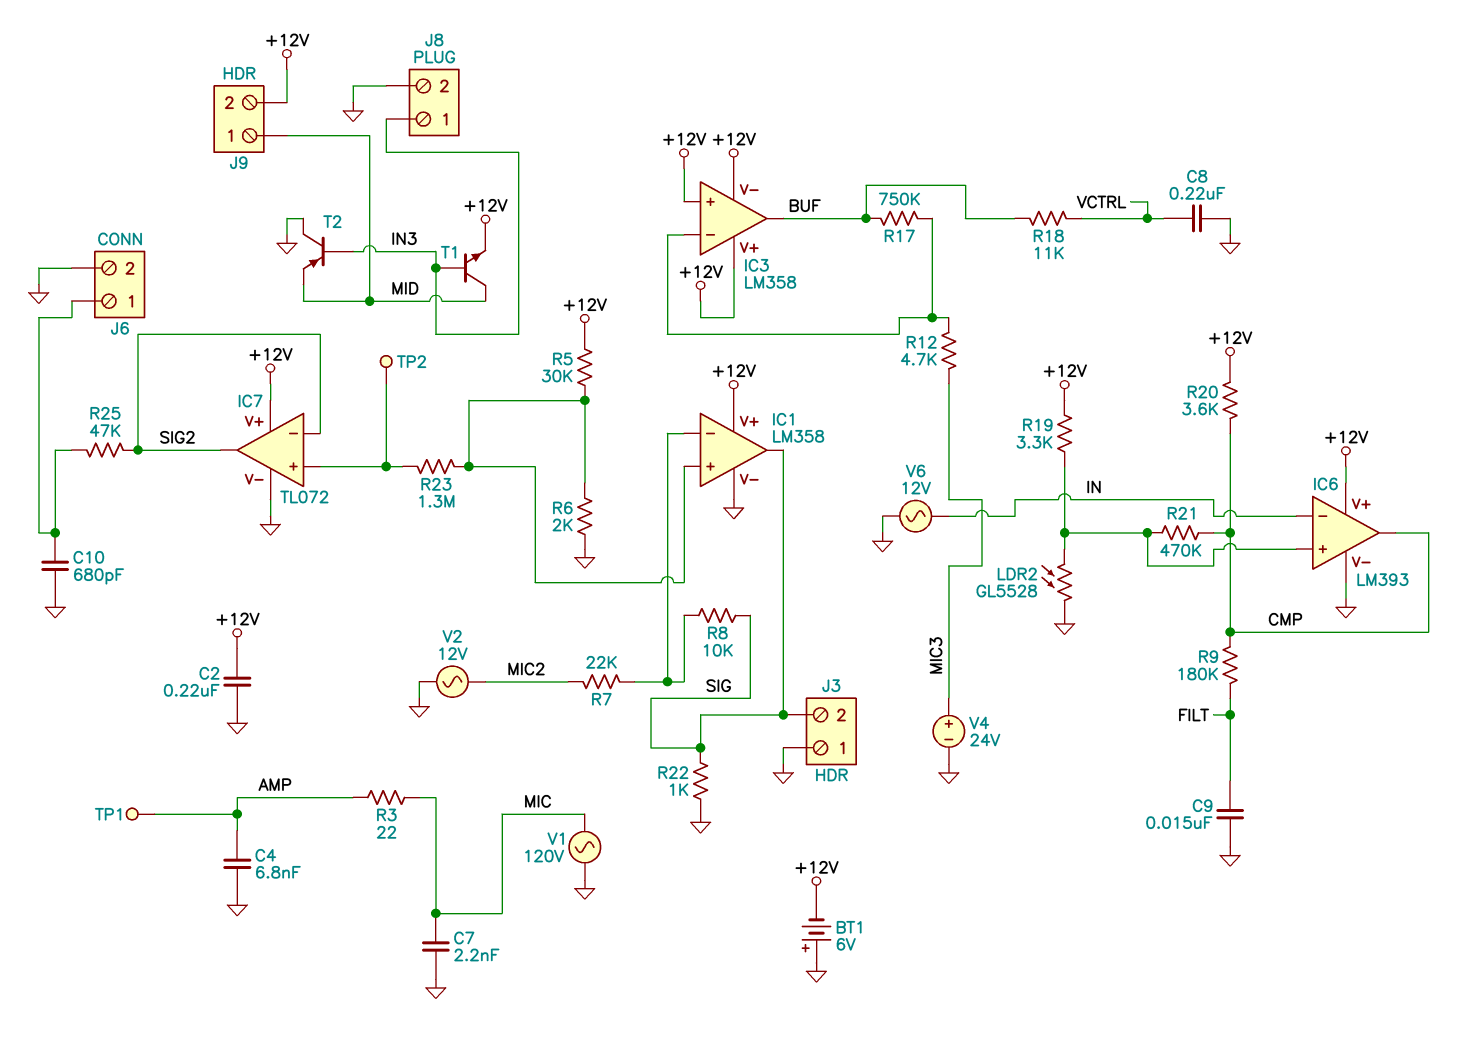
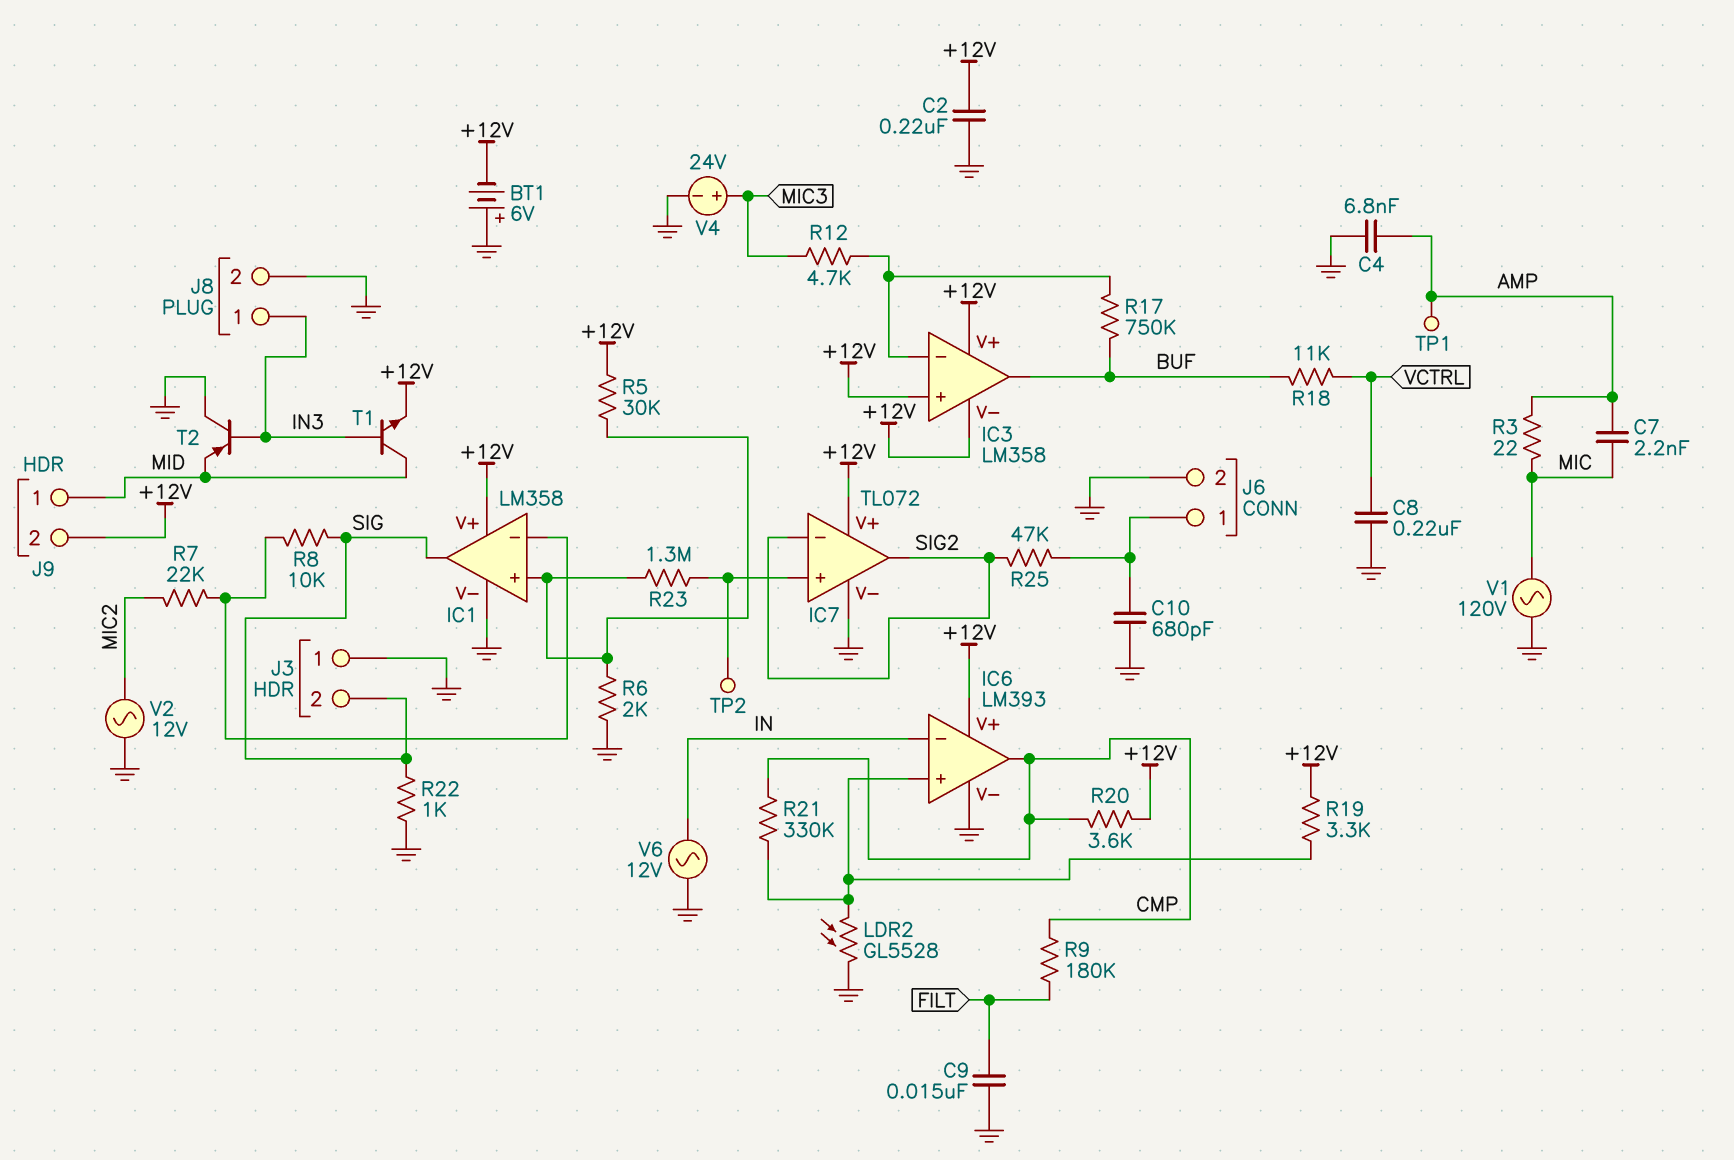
C7: 2.2nF (GND, MIC) -> 2.2nF (AMP, MIC)
R21: 470k (CMP, IC6/in+) -> 330k (CMP, IC6/in+)

